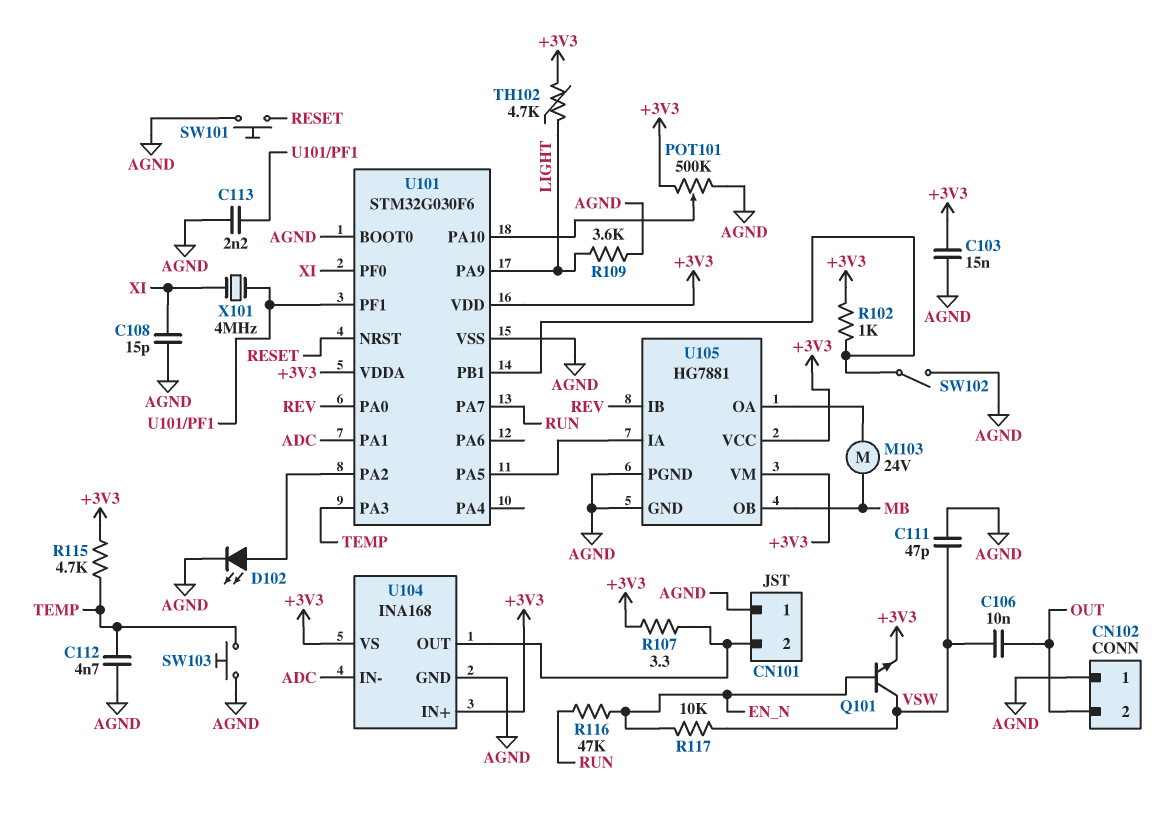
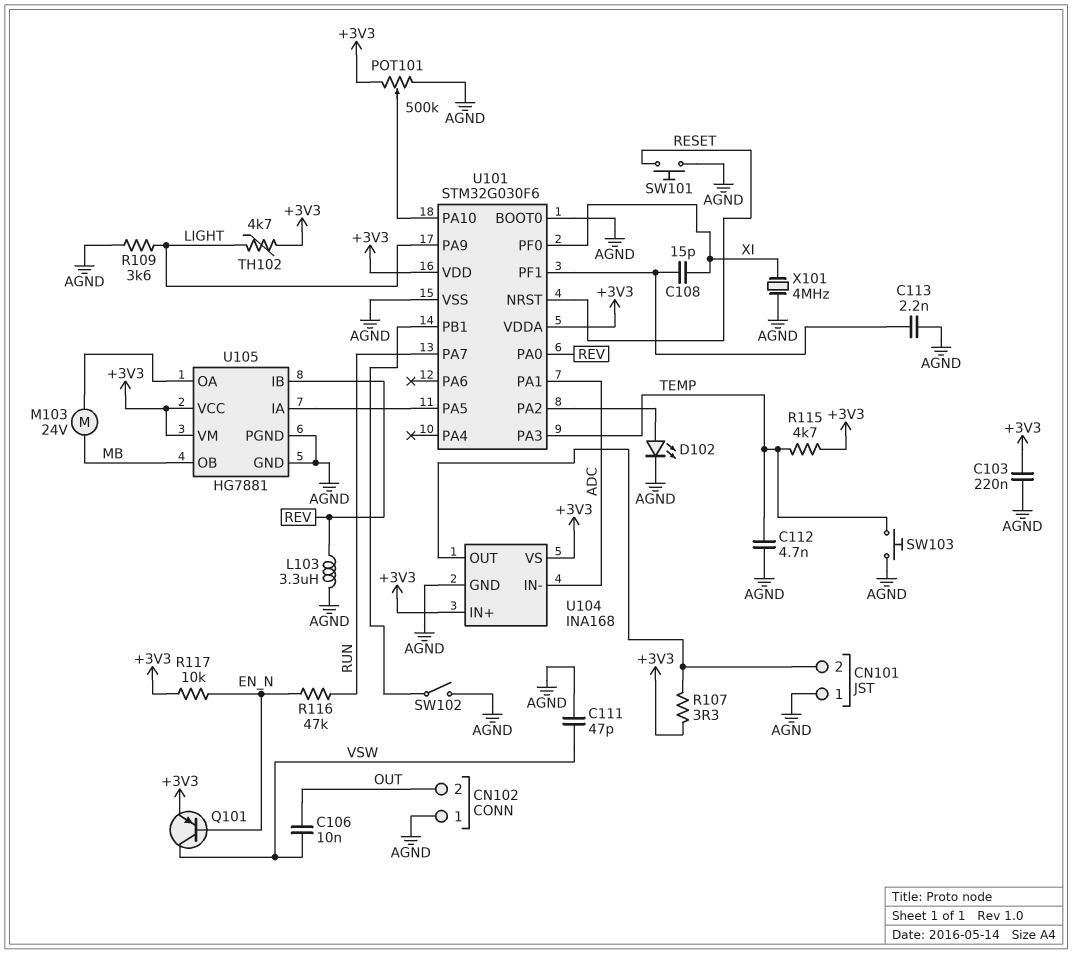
C103: 15nF (+3V3, AGND) -> 220nF (+3V3, AGND)
C108: 15pF (AGND, XI) -> 15pF (U101/PF1, XI)
L103: none -> 3.3uH (AGND, REV)
Q101: NPN (B EN_N, C VSW, E +3V3) -> PNP (B EN_N, C VSW, E +3V3)
R102: 1k (+3V3, U101/PB1) -> none
R117: 10k (EN_N, VSW) -> 10k (+3V3, EN_N)
X101: 4MHz (U101/PF1, XI) -> 4MHz (AGND, XI)

